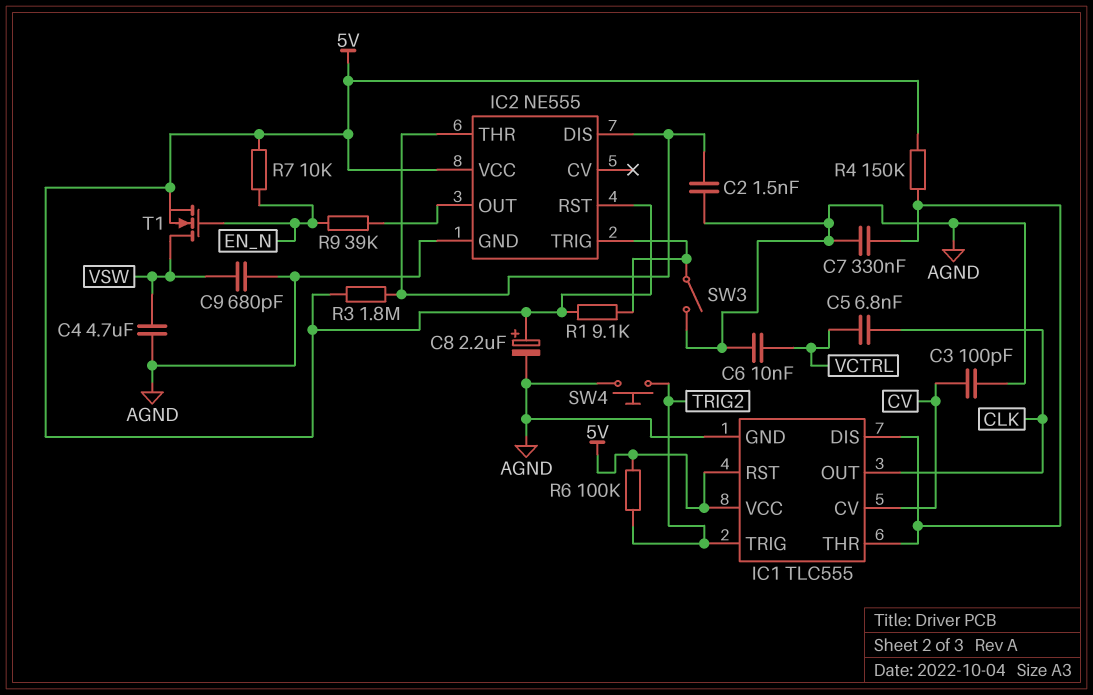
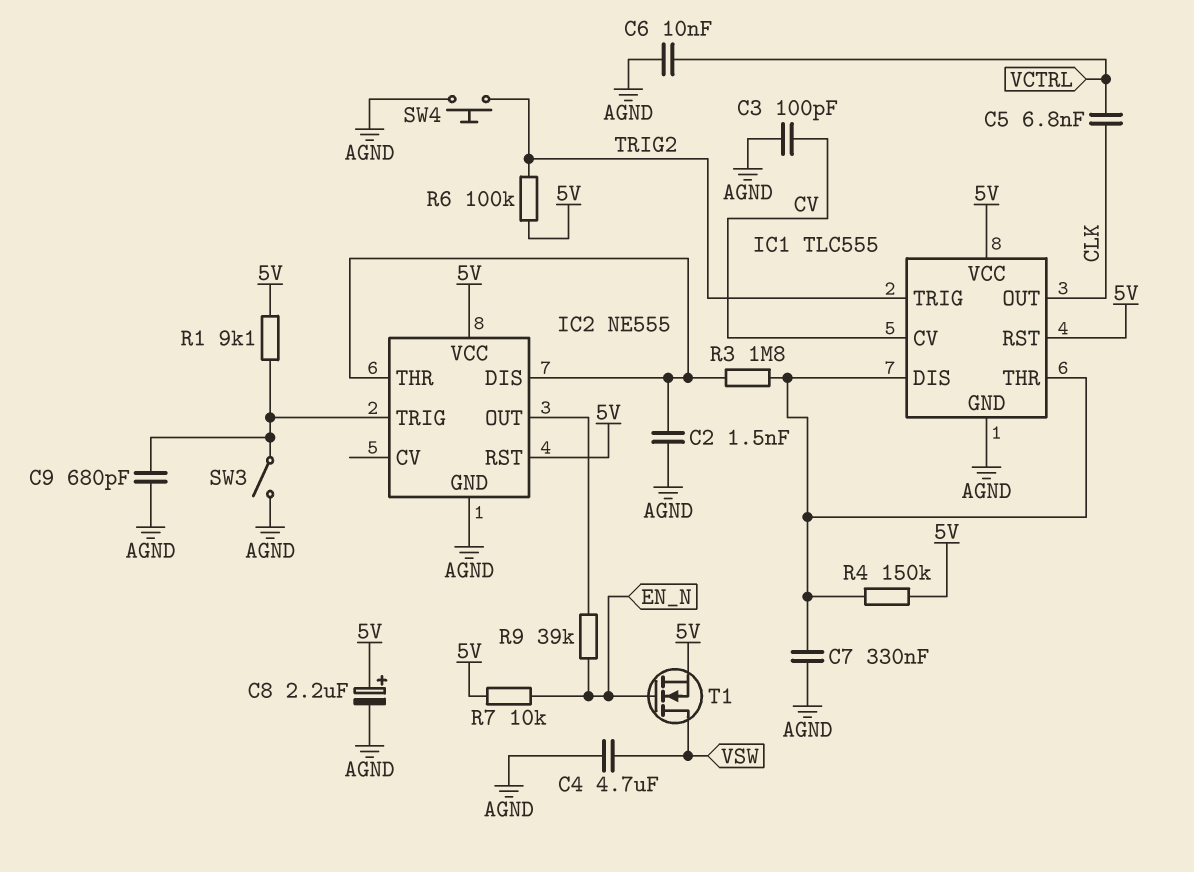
C9: 680pF (AGND, VSW) -> 680pF (AGND, IC2/TRIG)
R3: 1.8M (5V, IC2/DIS) -> 1.8M (IC1/DIS, IC2/DIS)

